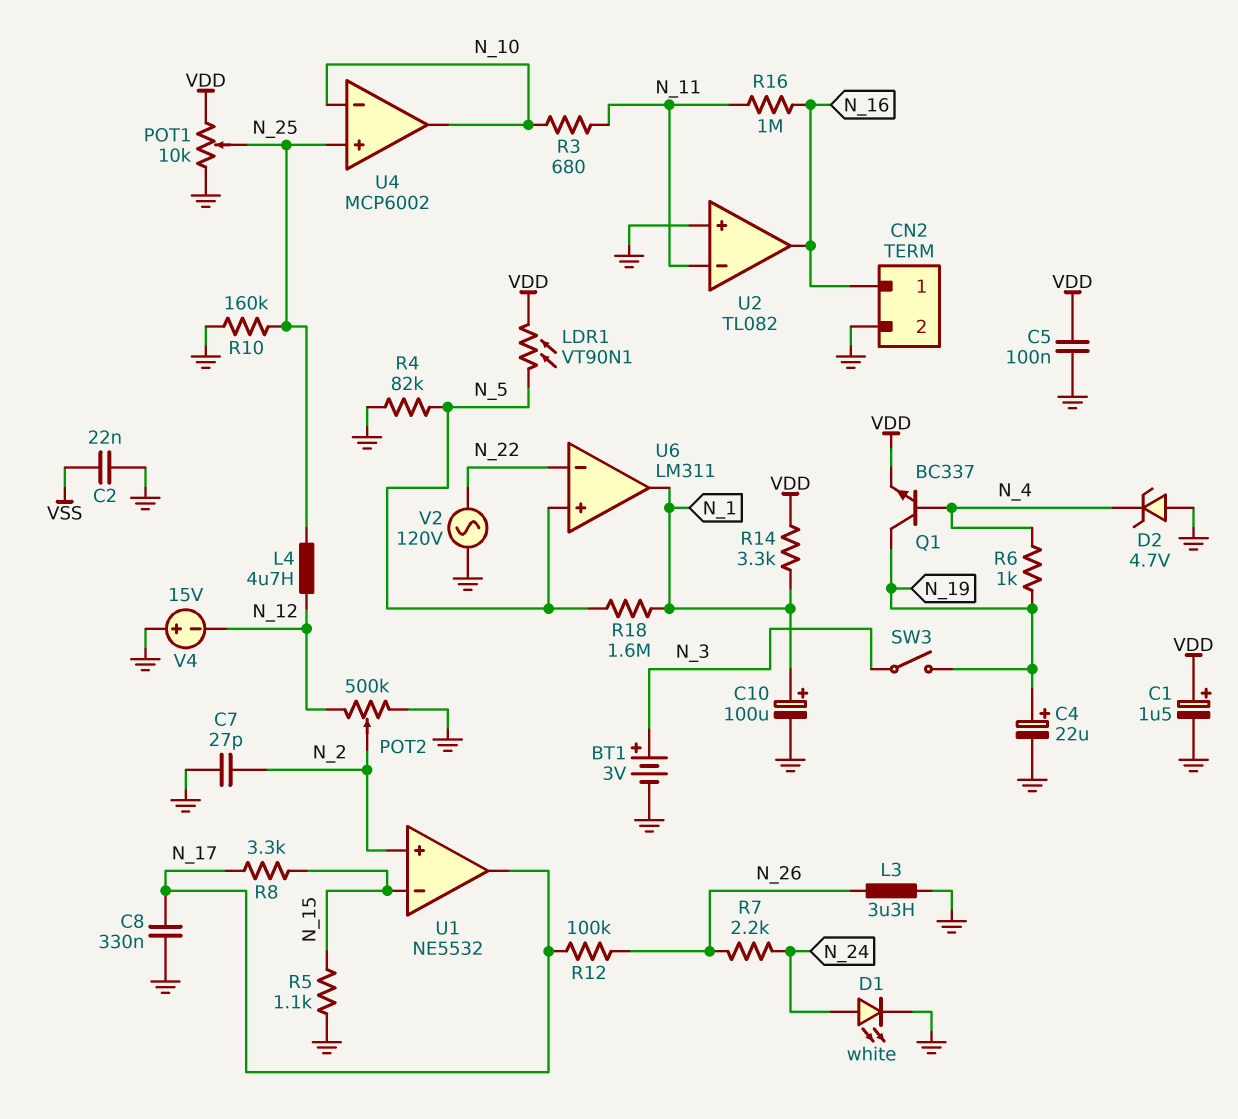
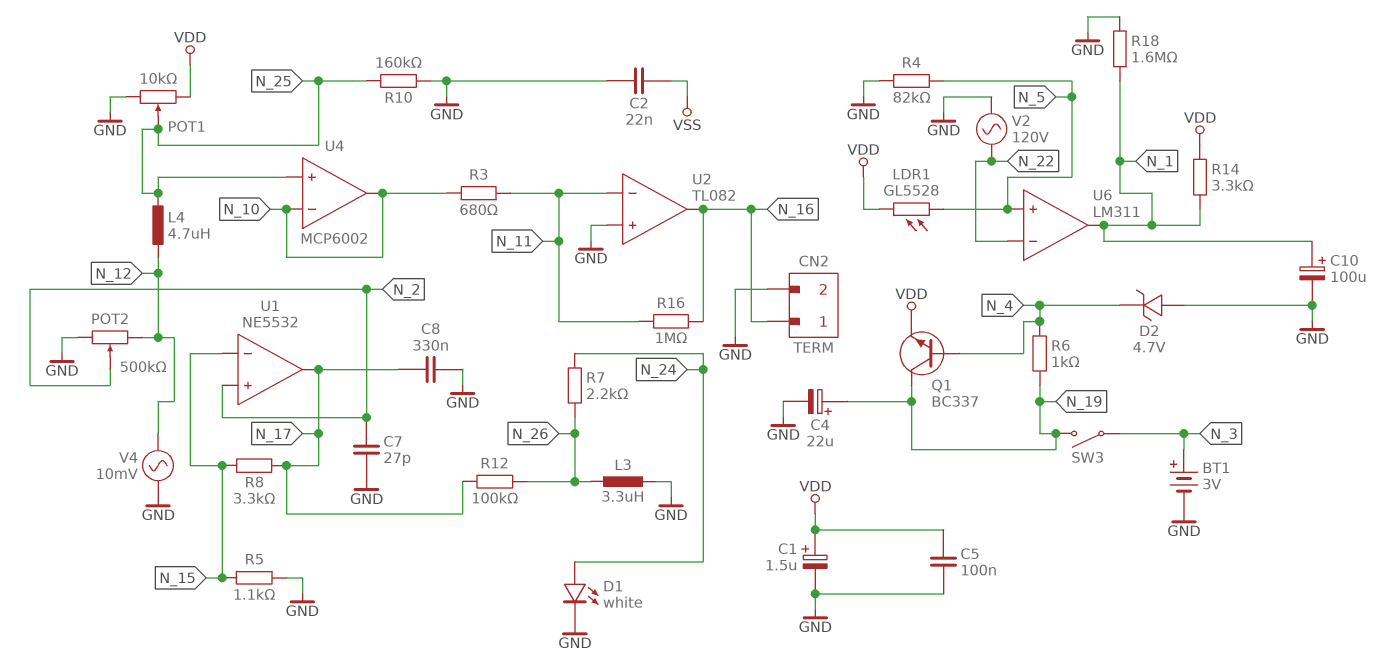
LDR1: VT90N1 (N_5, VDD) -> GL5528 (N_5, VDD)
R18: 1.6M (N_1, N_5) -> 1.6M (GND, N_1)
V4: 15V (plus GND, minus N_12) -> AC 10mV (GND, N_12)

